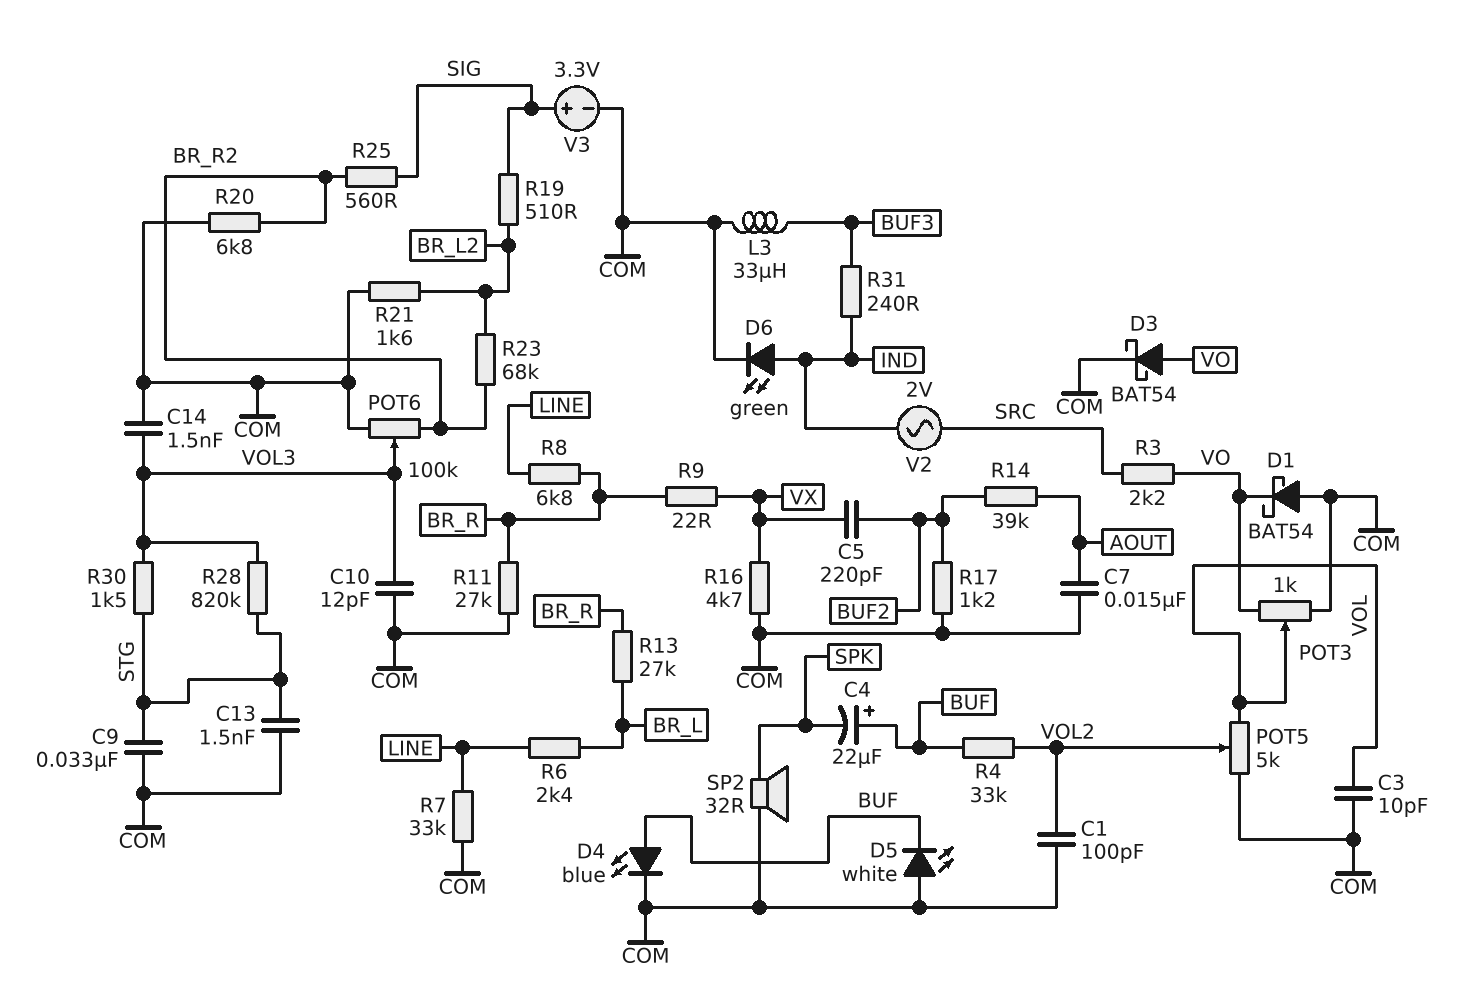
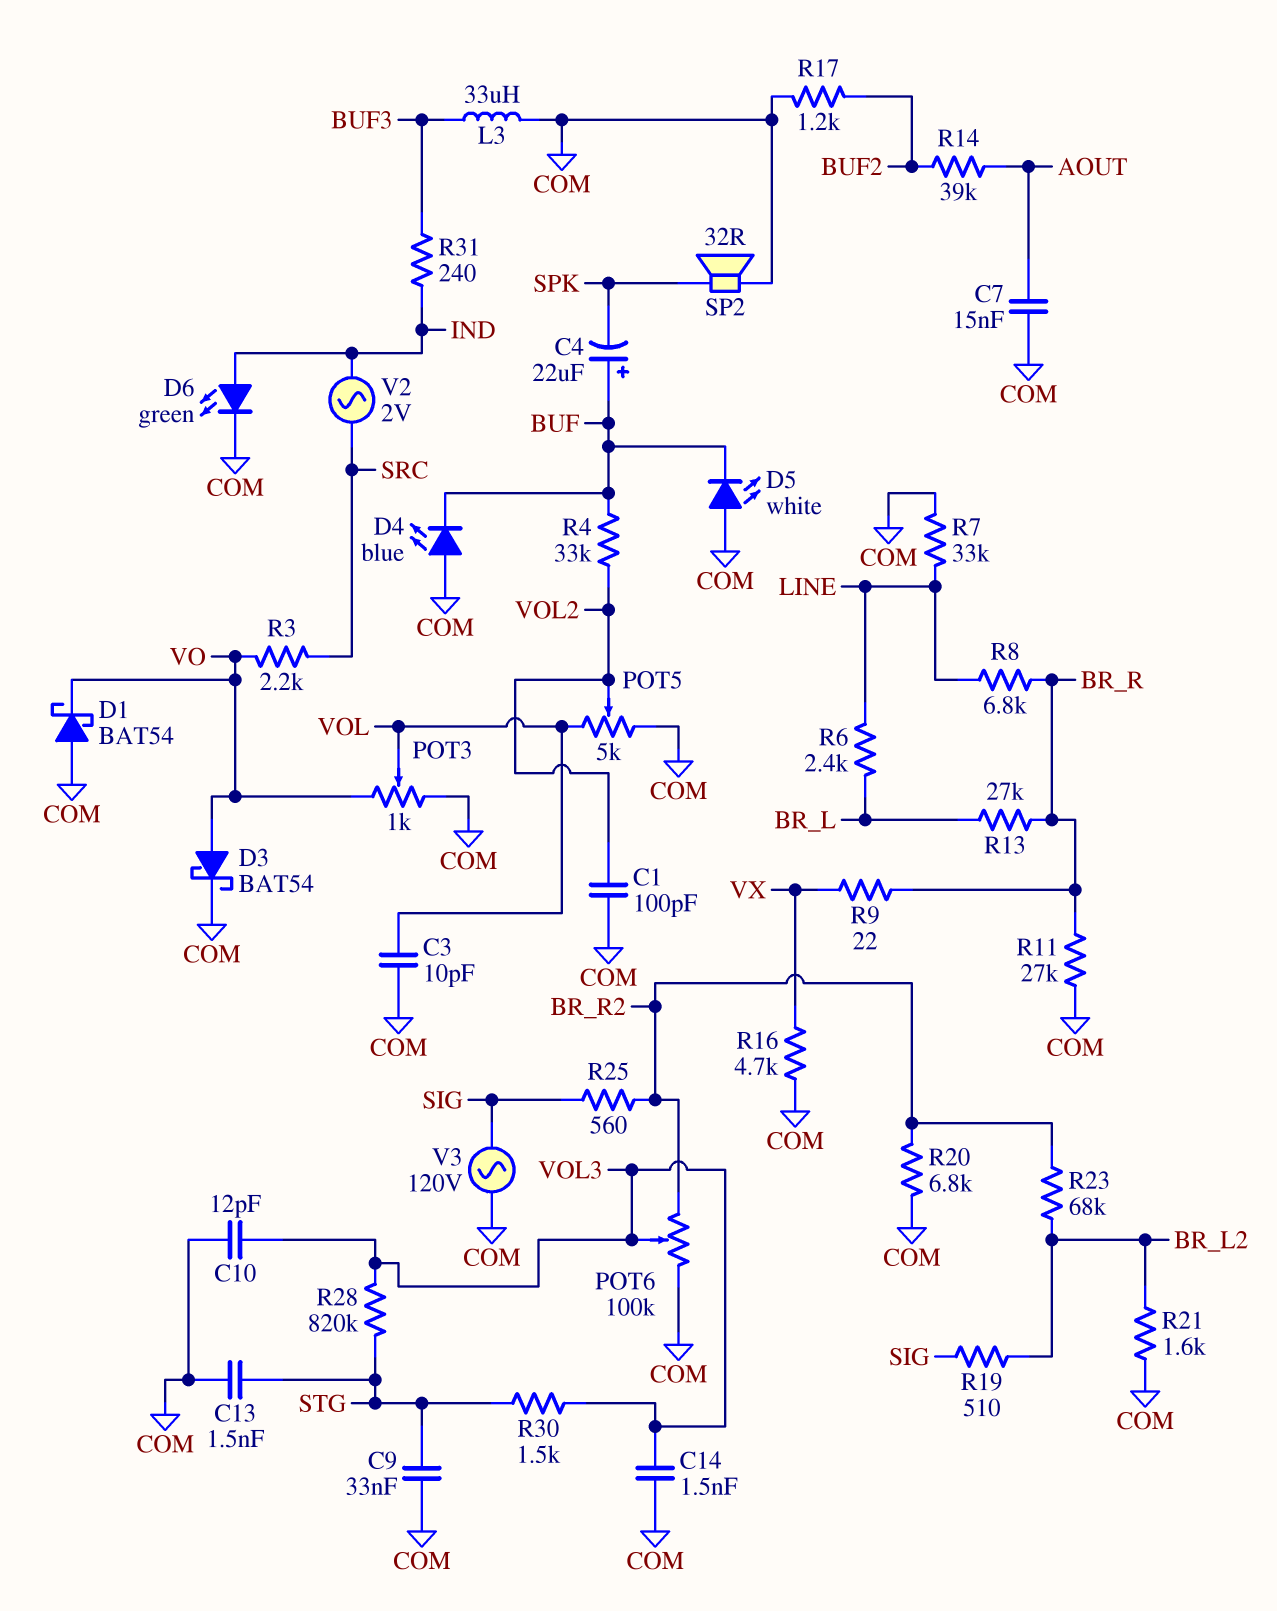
C5: 220pF (BUF2, VX) -> none
D4: LED blue (A BUF, K COM) -> LED blue (A COM, K BUF)
V3: 3.3V (plus SIG, minus COM) -> AC 120V (COM, SIG)

